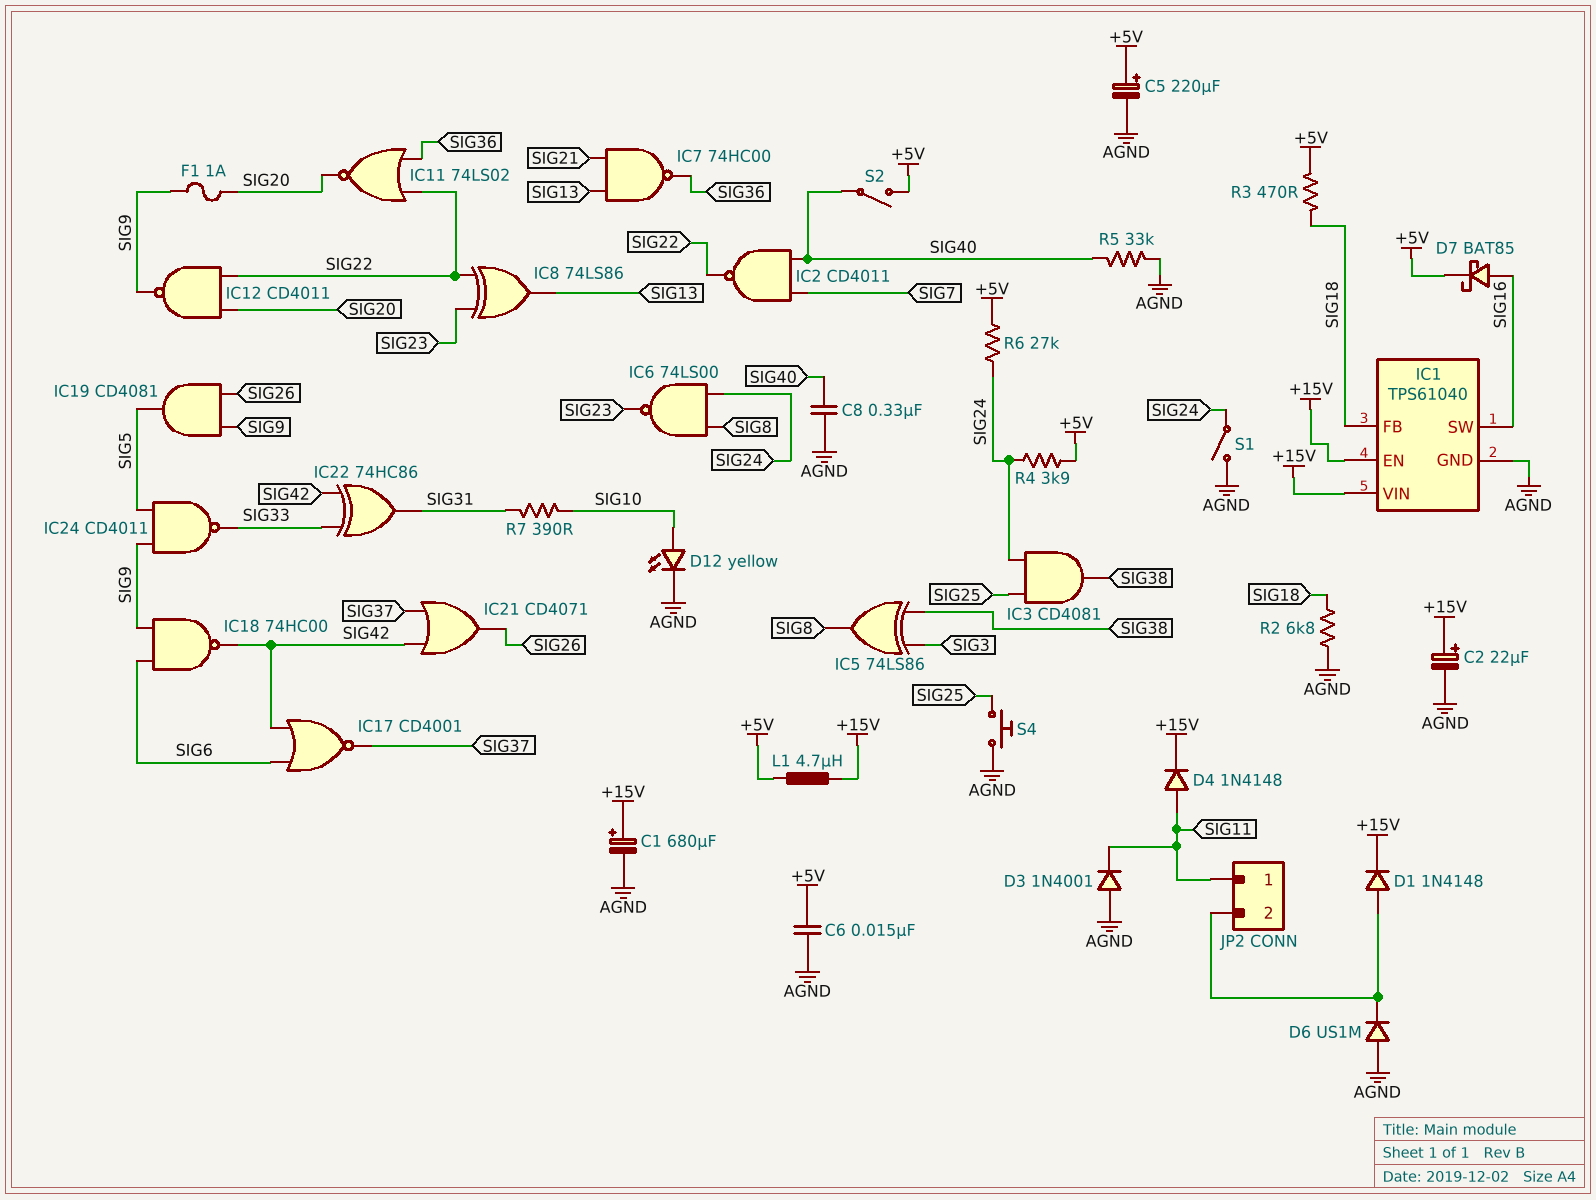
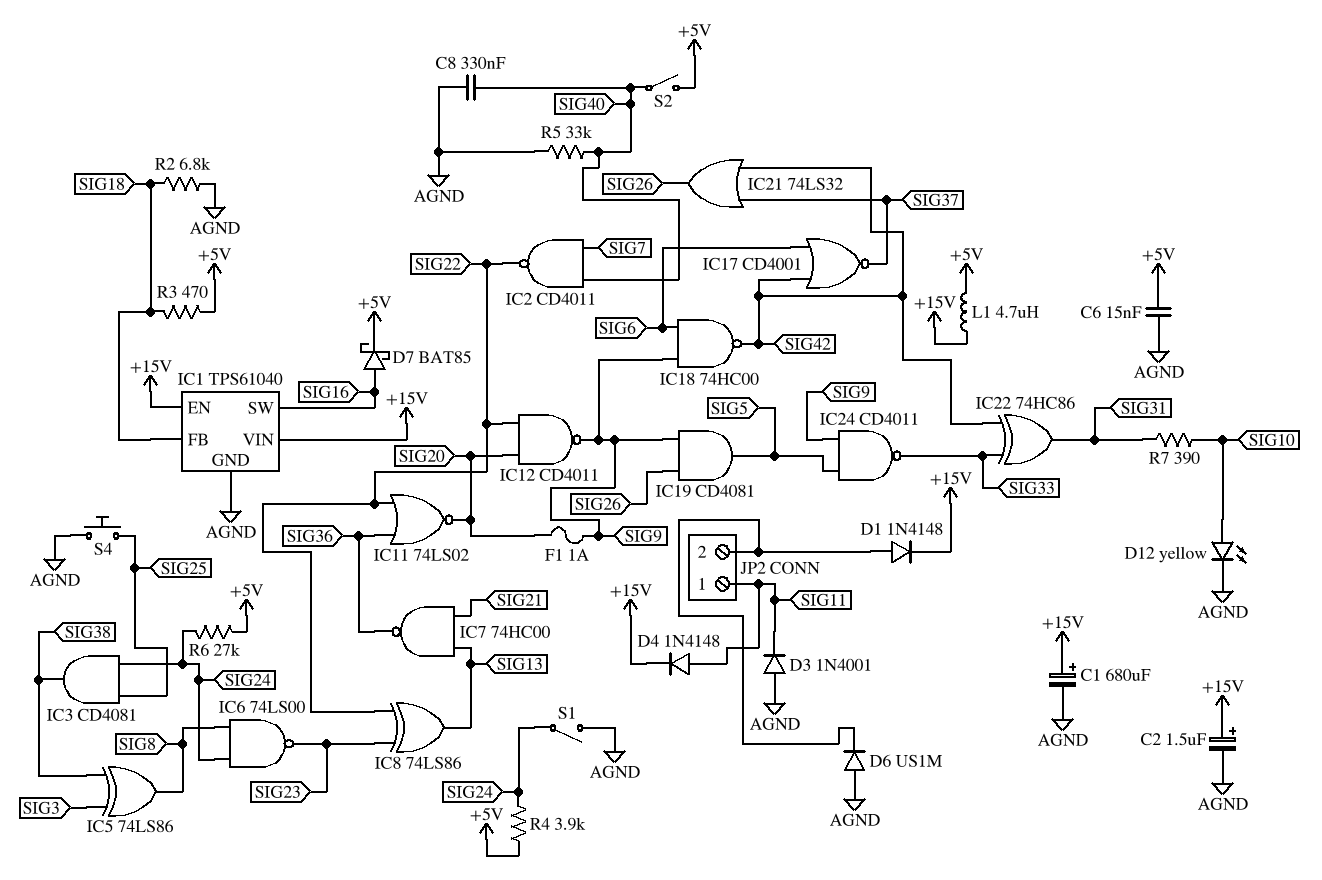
C2: 22uF (plus +15V, minus AGND) -> 1.5uF (plus +15V, minus AGND)
C5: 220uF (plus +5V, minus AGND) -> none
IC21: OR CD4071 (in SIG37, in SIG42, out SIG26) -> OR 74LS32 (in SIG37, in SIG42, out SIG26)

